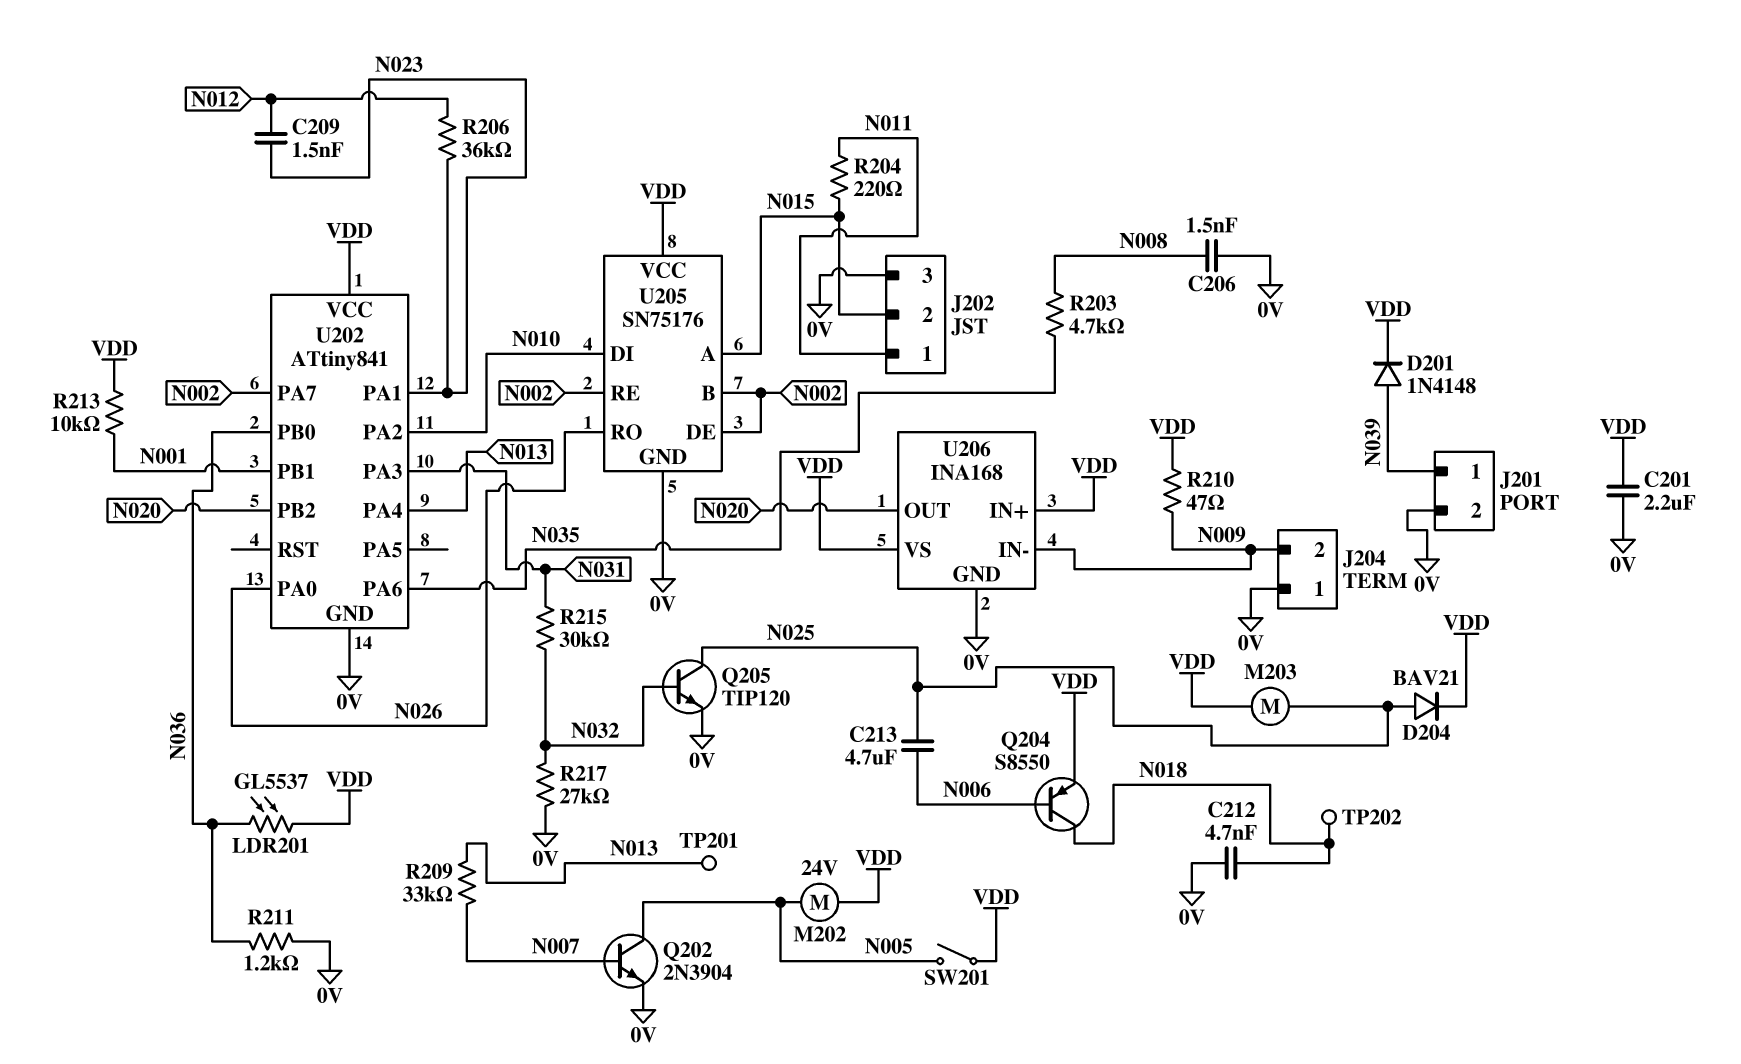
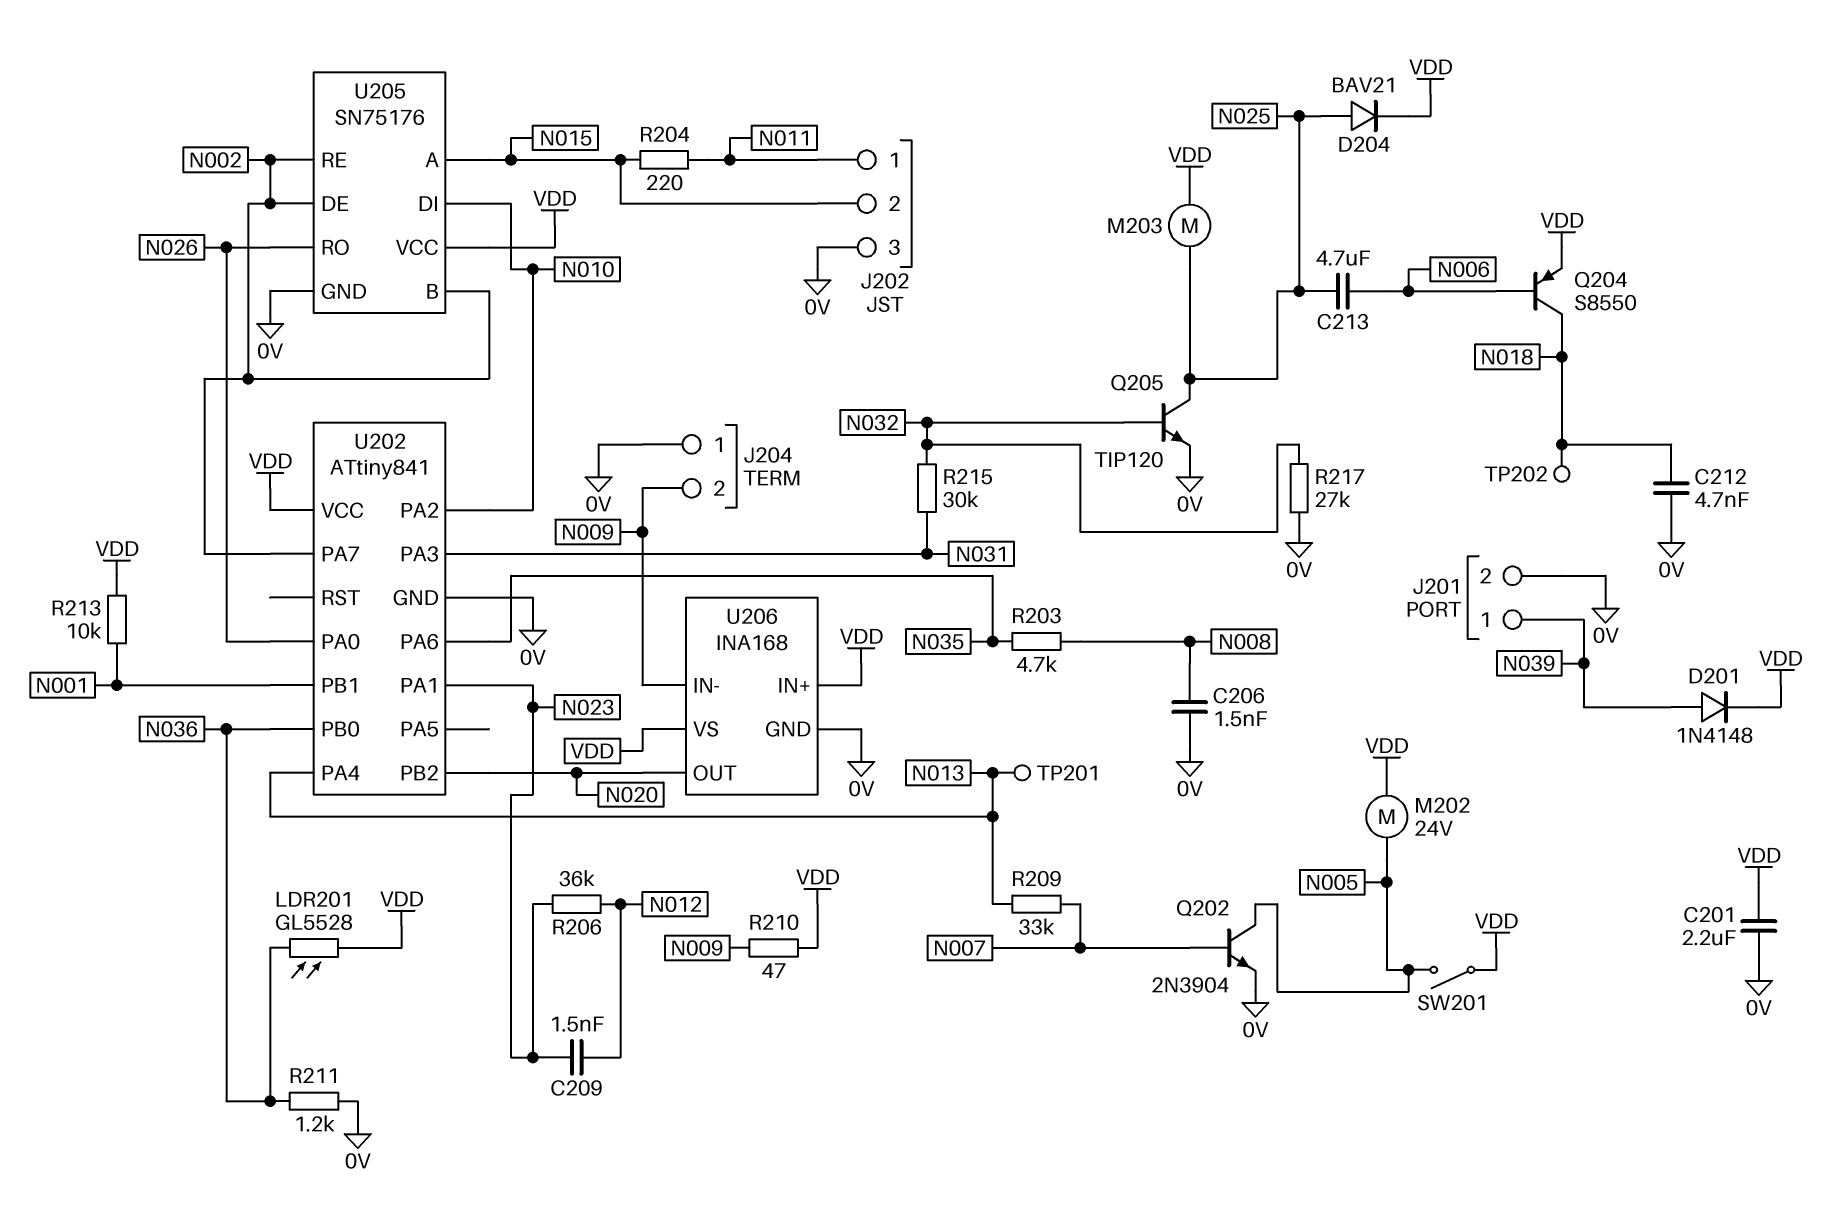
LDR201: GL5537 (N036, VDD) -> GL5528 (N036, VDD)

